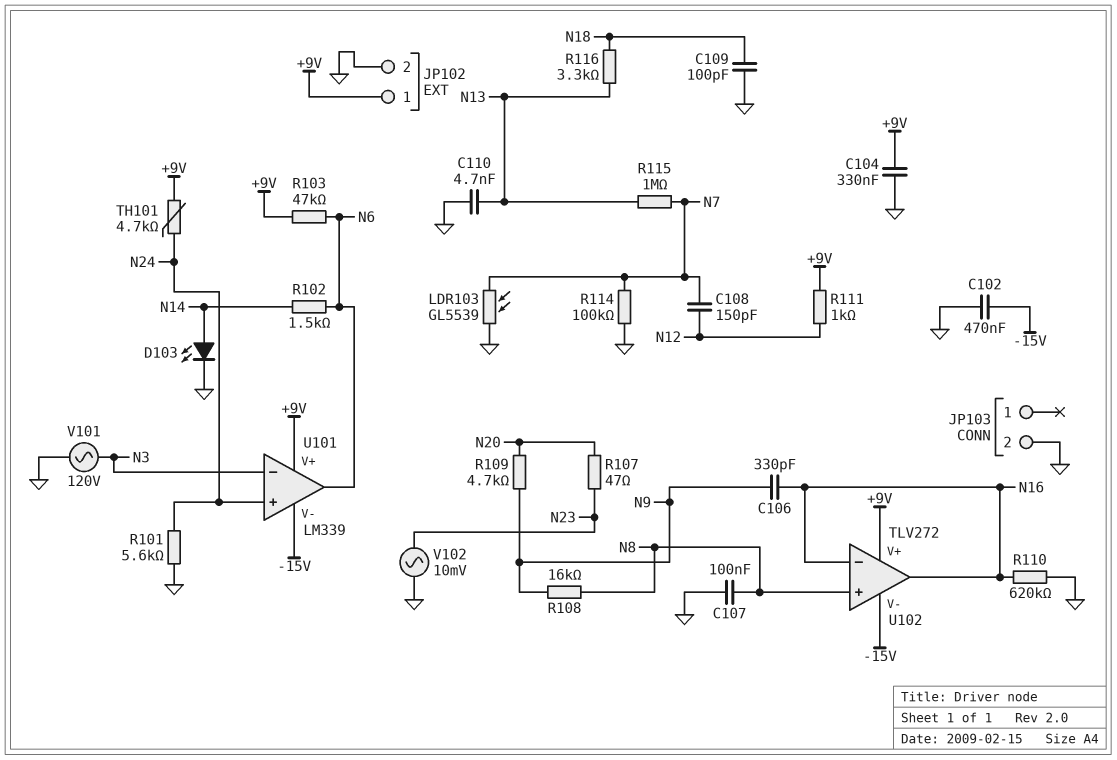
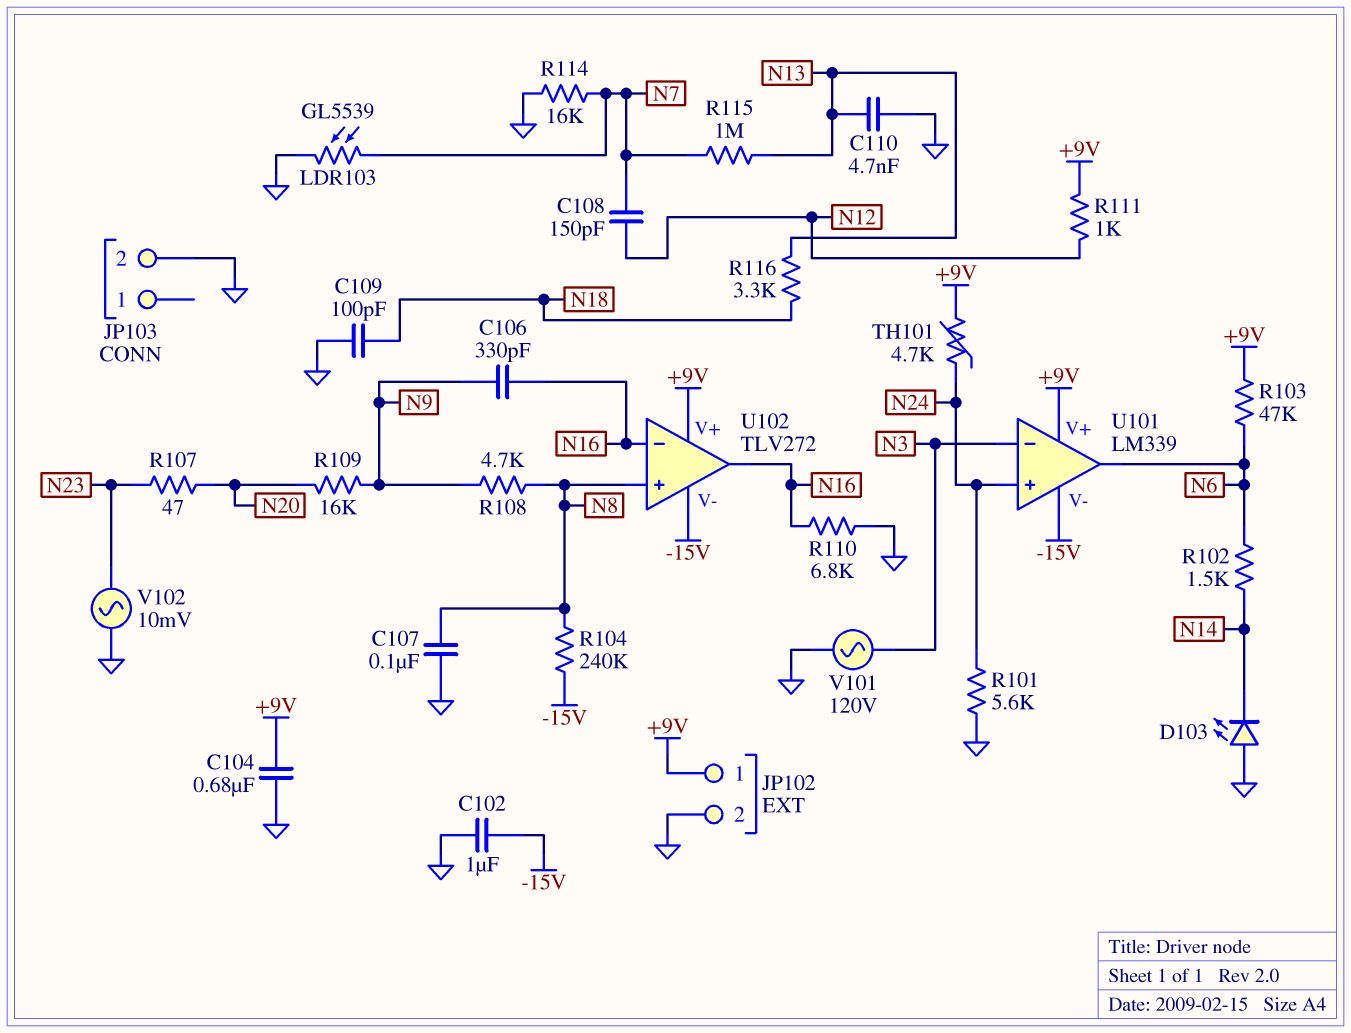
C102: 470nF (-15V, GND) -> 1uF (-15V, GND)
C104: 330nF (+9V, GND) -> 680nF (+9V, GND)
D103: LED (A N14, K GND) -> LED (A GND, K N14)
R104: none -> 240k (-15V, N8)
R108: 16k (N8, N9) -> 4.7k (N8, N9)
R109: 4.7k (N9, N20) -> 16k (N9, N20)
R110: 620k (GND, N16) -> 6.8k (GND, N16)
R114: 100k (GND, N7) -> 16k (GND, N7)

